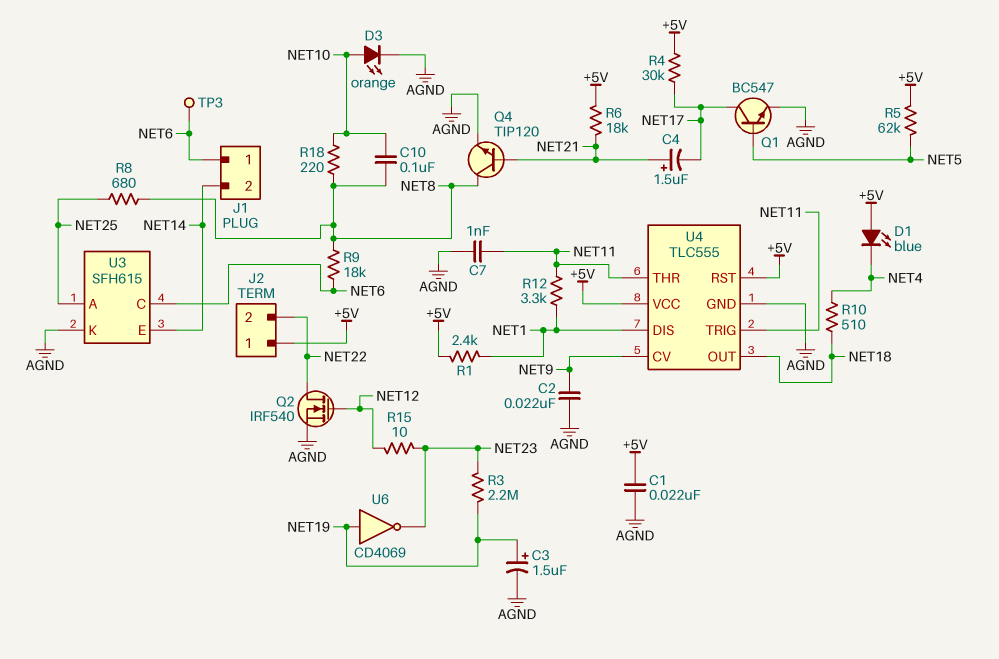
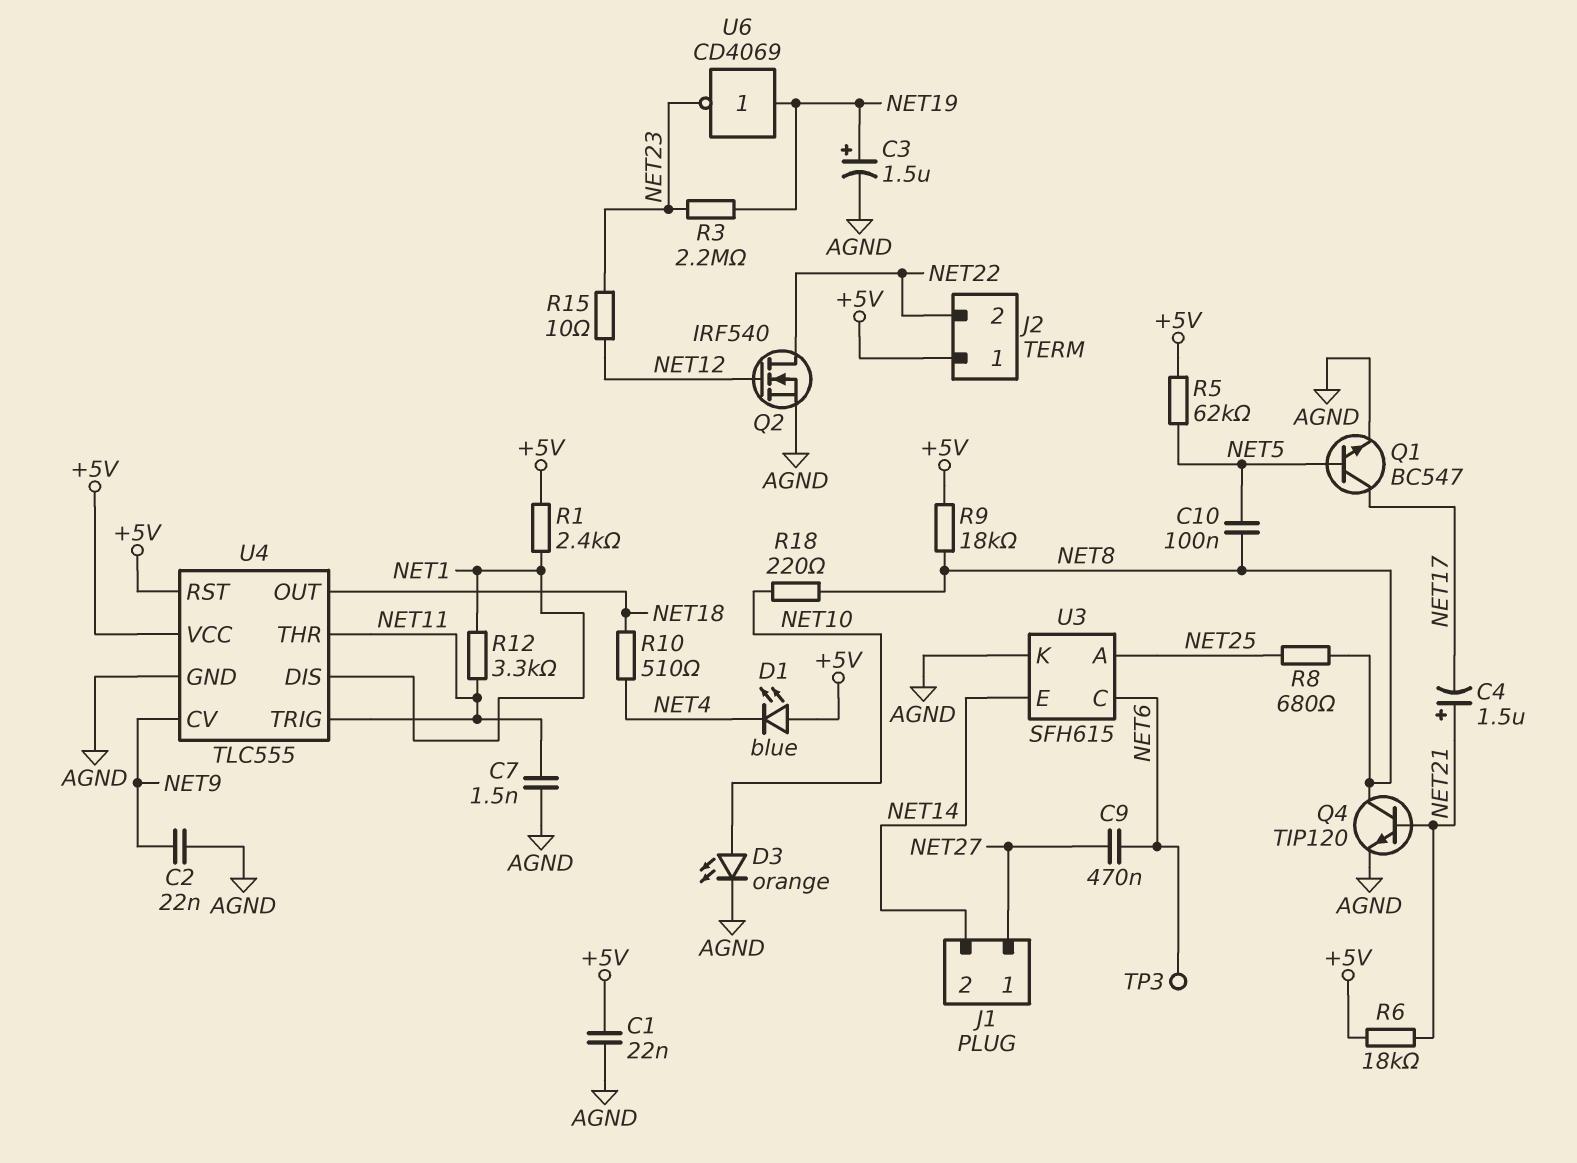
C7: 1nF (AGND, NET11) -> 1.5nF (AGND, NET11)
C9: none -> 470nF (NET6, NET27)
C10: 100nF (NET8, NET10) -> 100nF (NET5, NET8)
J1 pin 1: NET6 -> NET27
R4: 30k (+5V, NET17) -> none
R9: 18k (NET6, NET8) -> 18k (+5V, NET8)

